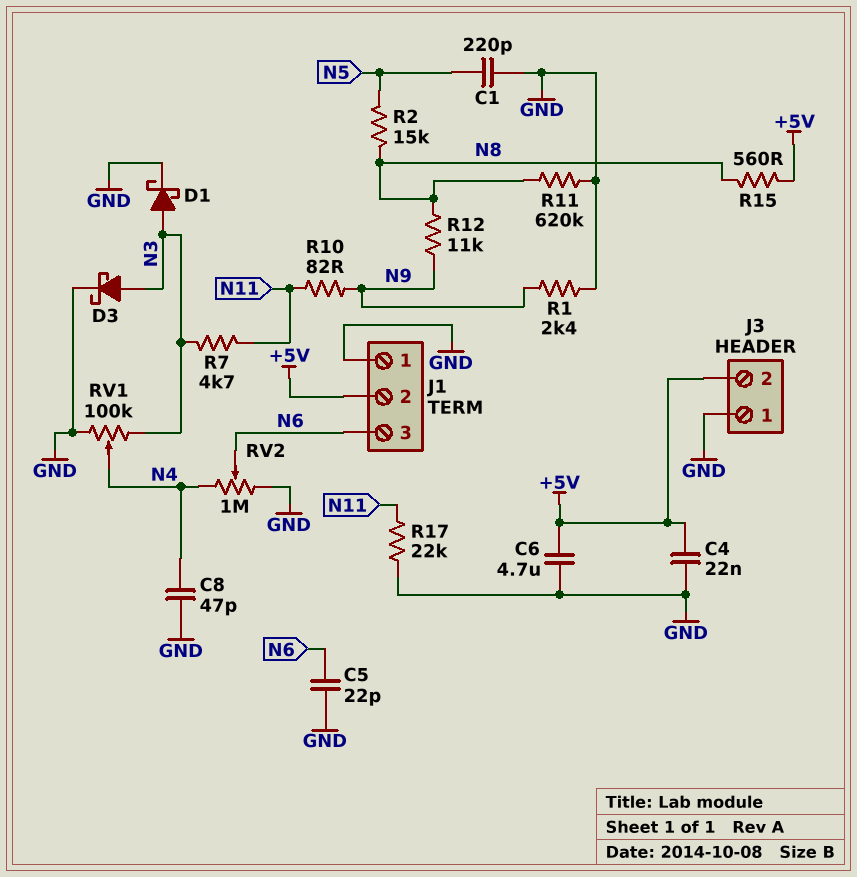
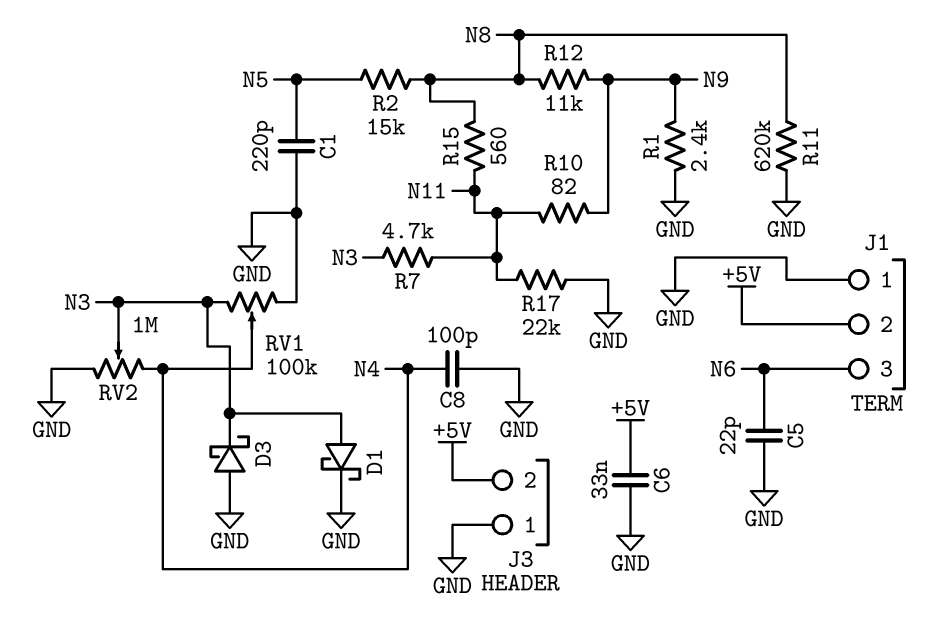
C4: 22nF (+5V, GND) -> none
C6: 4.7uF (+5V, GND) -> 33nF (+5V, GND)
C8: 47pF (GND, N4) -> 100pF (GND, N4)
D3: schottky (A N3, K GND) -> schottky (A GND, K N3)
R15: 560 (+5V, N8) -> 560 (N8, N11)
RV2: 1M (GND, N4, wiper N6) -> 1M (GND, N4, wiper N3)

